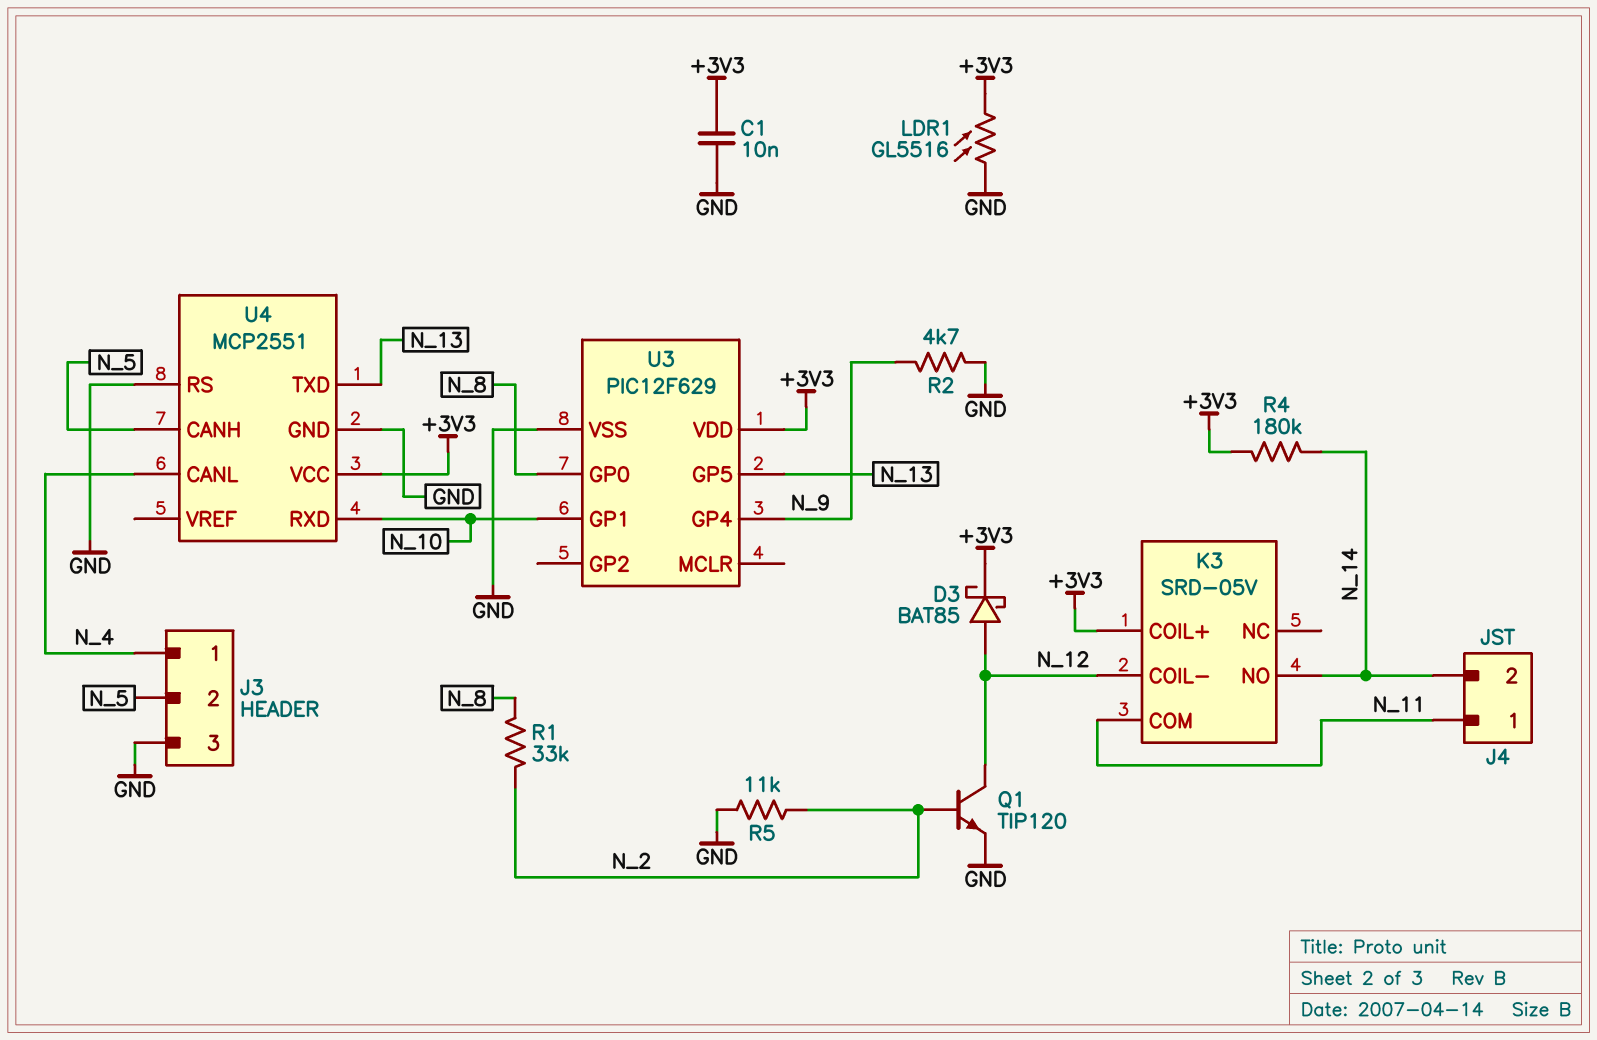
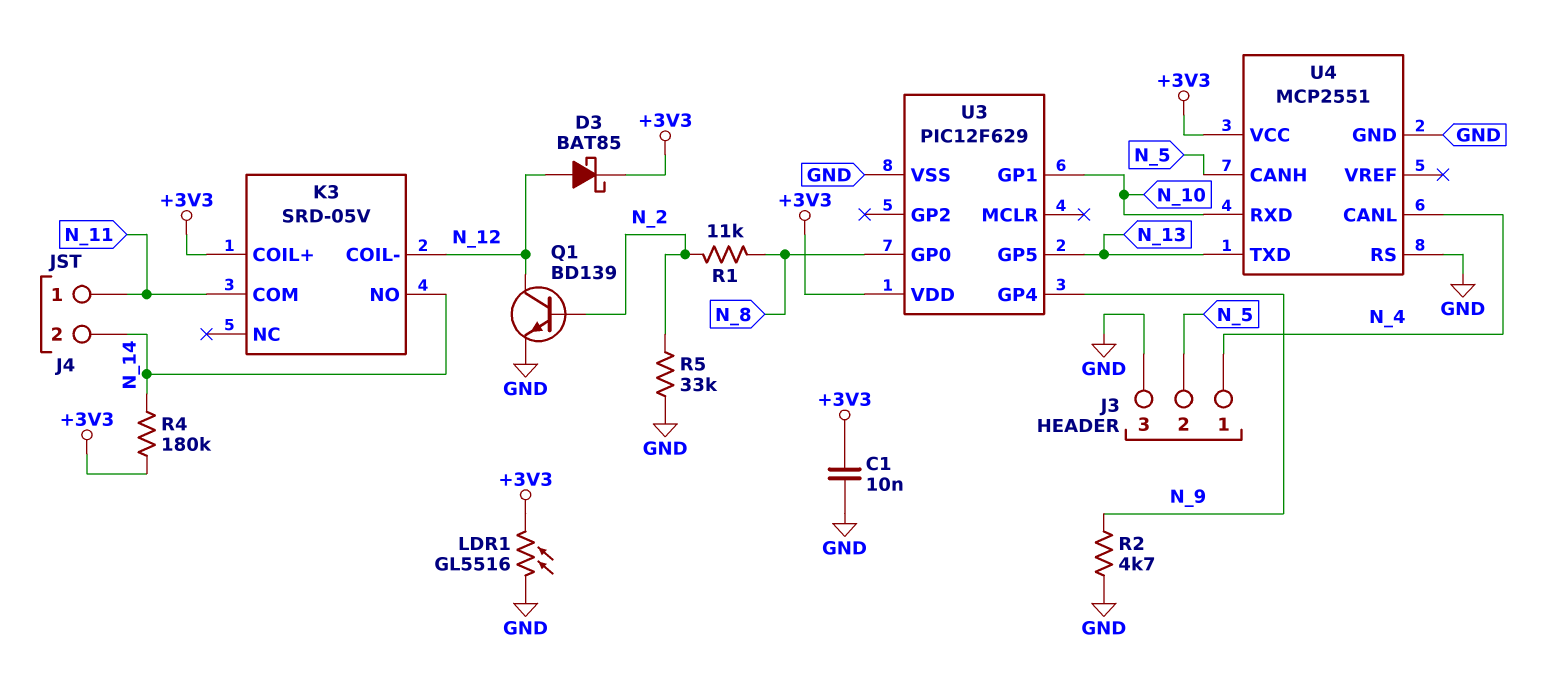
Q1: NPN TIP120 (B N_2, C N_12, E GND) -> NPN BD139 (B N_2, C N_12, E GND)
R1: 33k (N_2, N_8) -> 11k (N_2, N_8)
R5: 11k (GND, N_2) -> 33k (GND, N_2)

